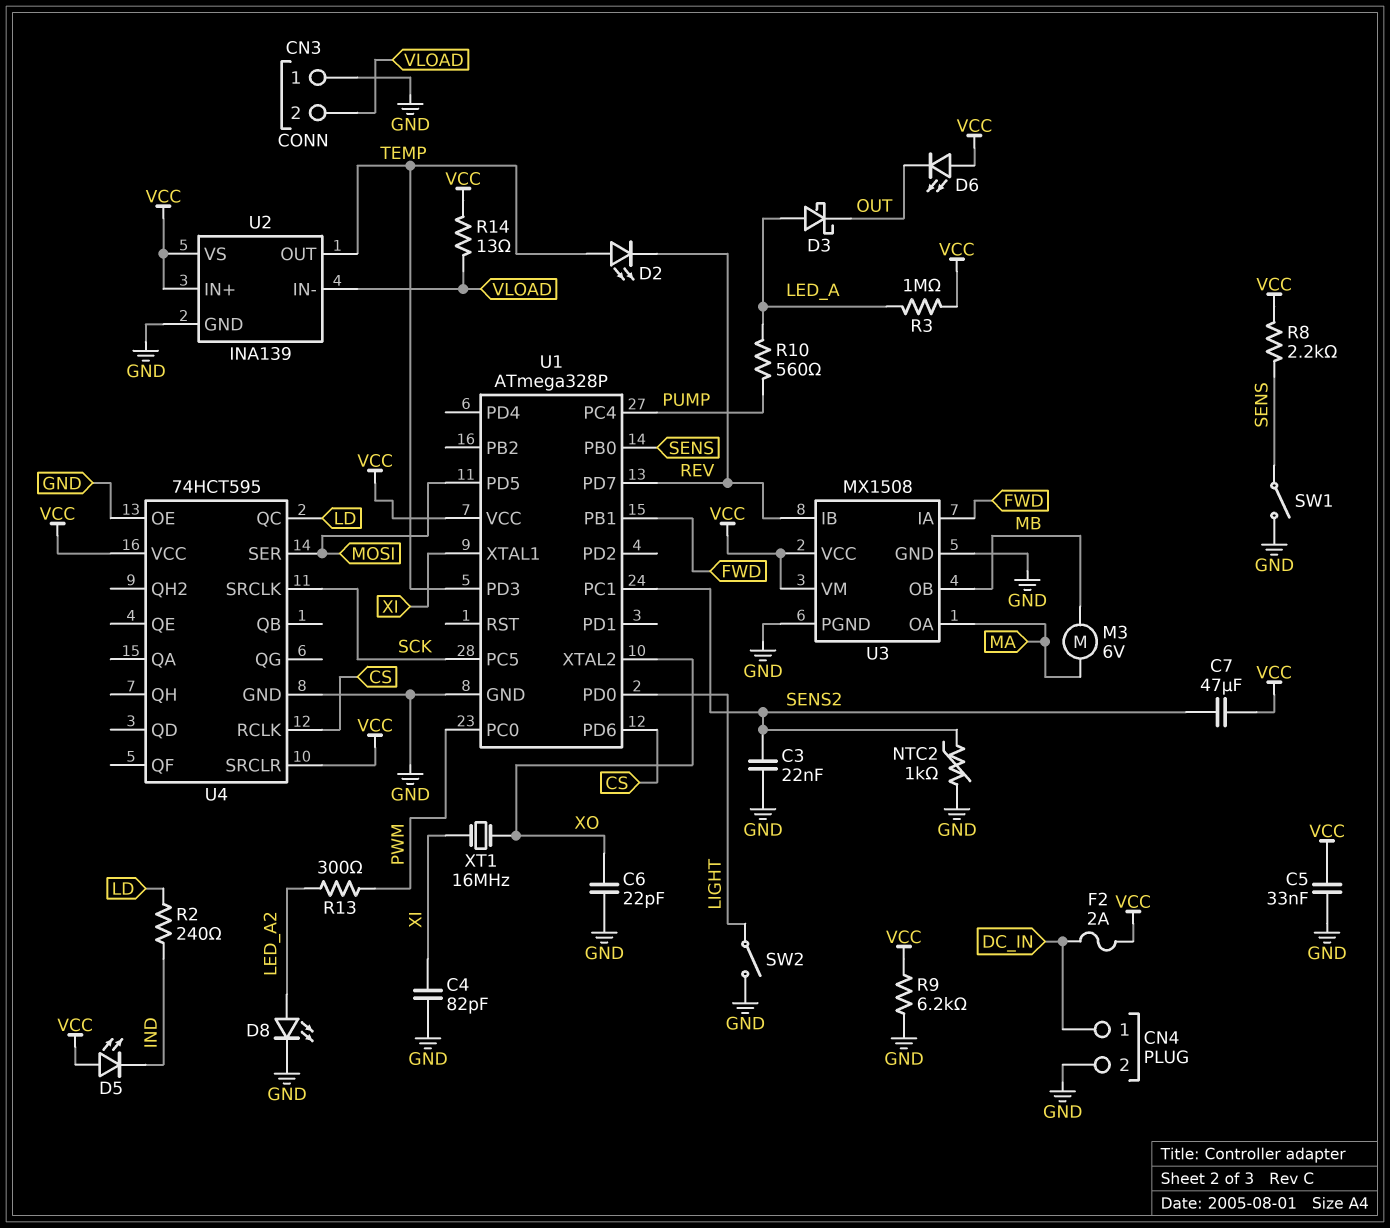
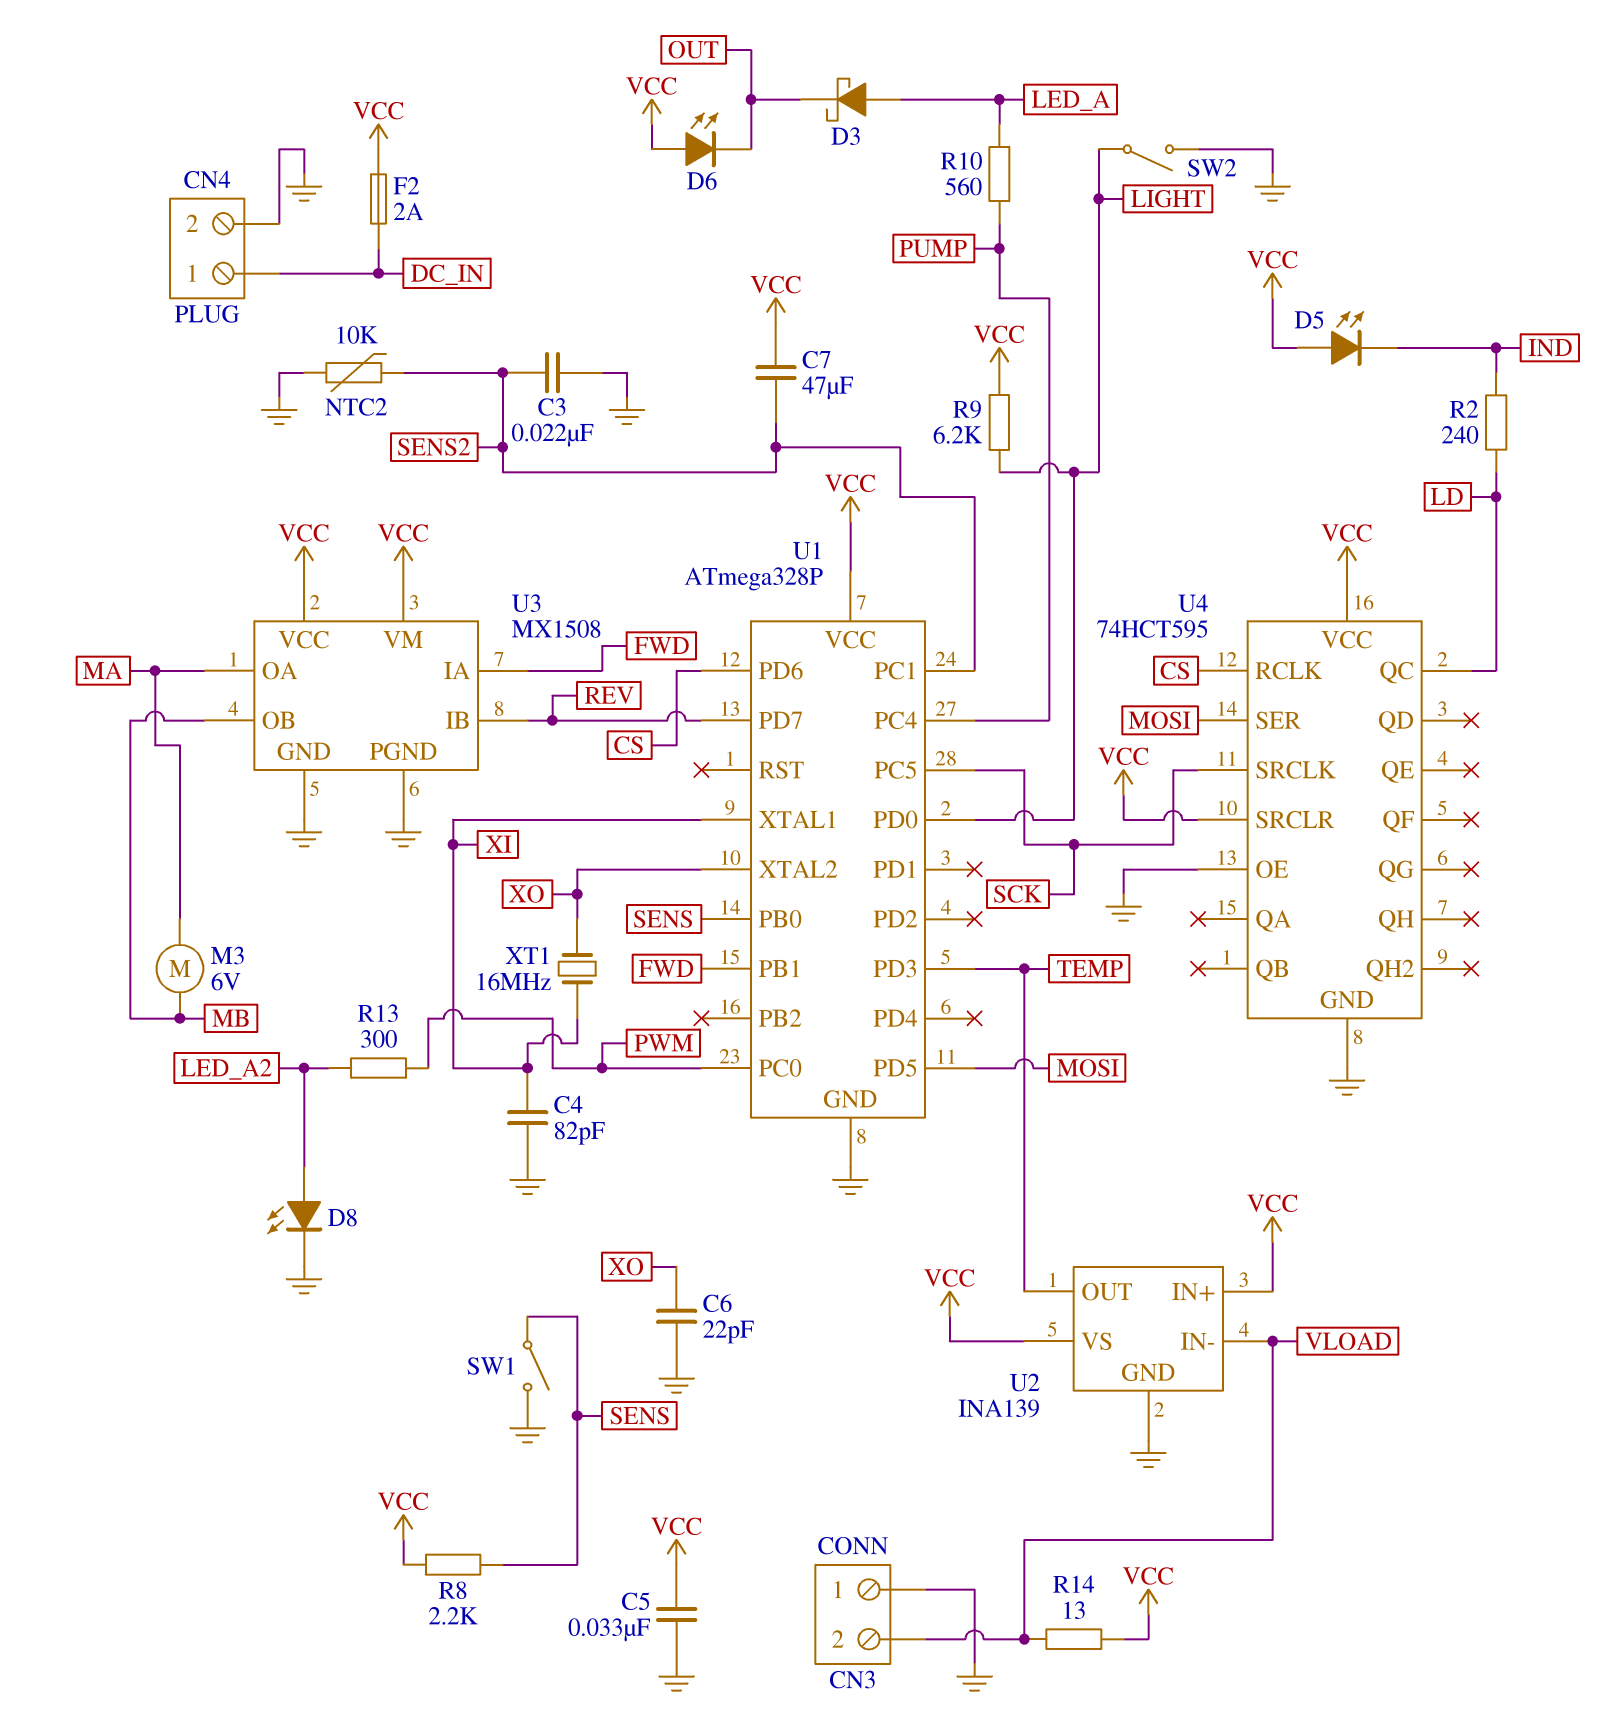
D2: LED (A TEMP, K REV) -> none
NTC2: 1k (GND, SENS2) -> 10k (GND, SENS2)
R3: 1M (LED_A, VCC) -> none
R9: 6.2k (GND, VCC) -> 6.2k (LIGHT, VCC)

